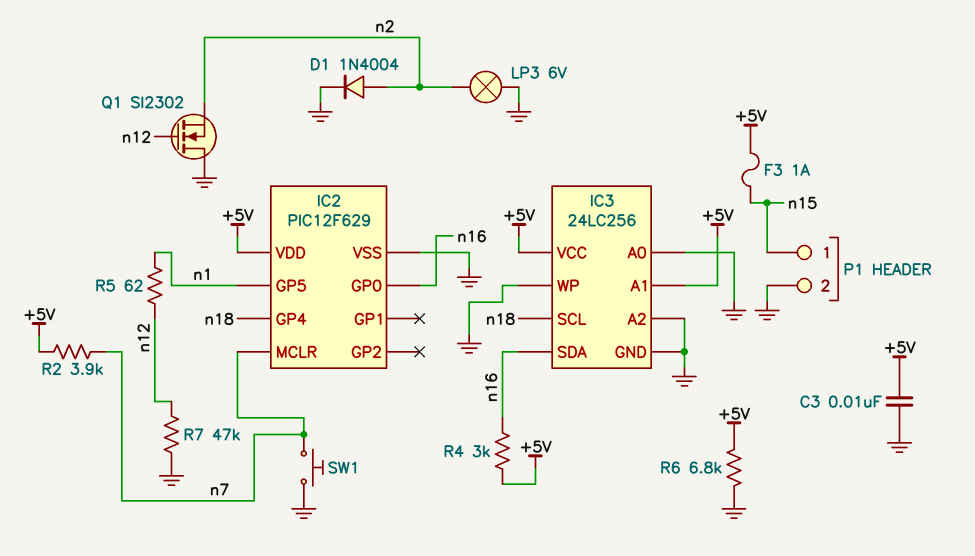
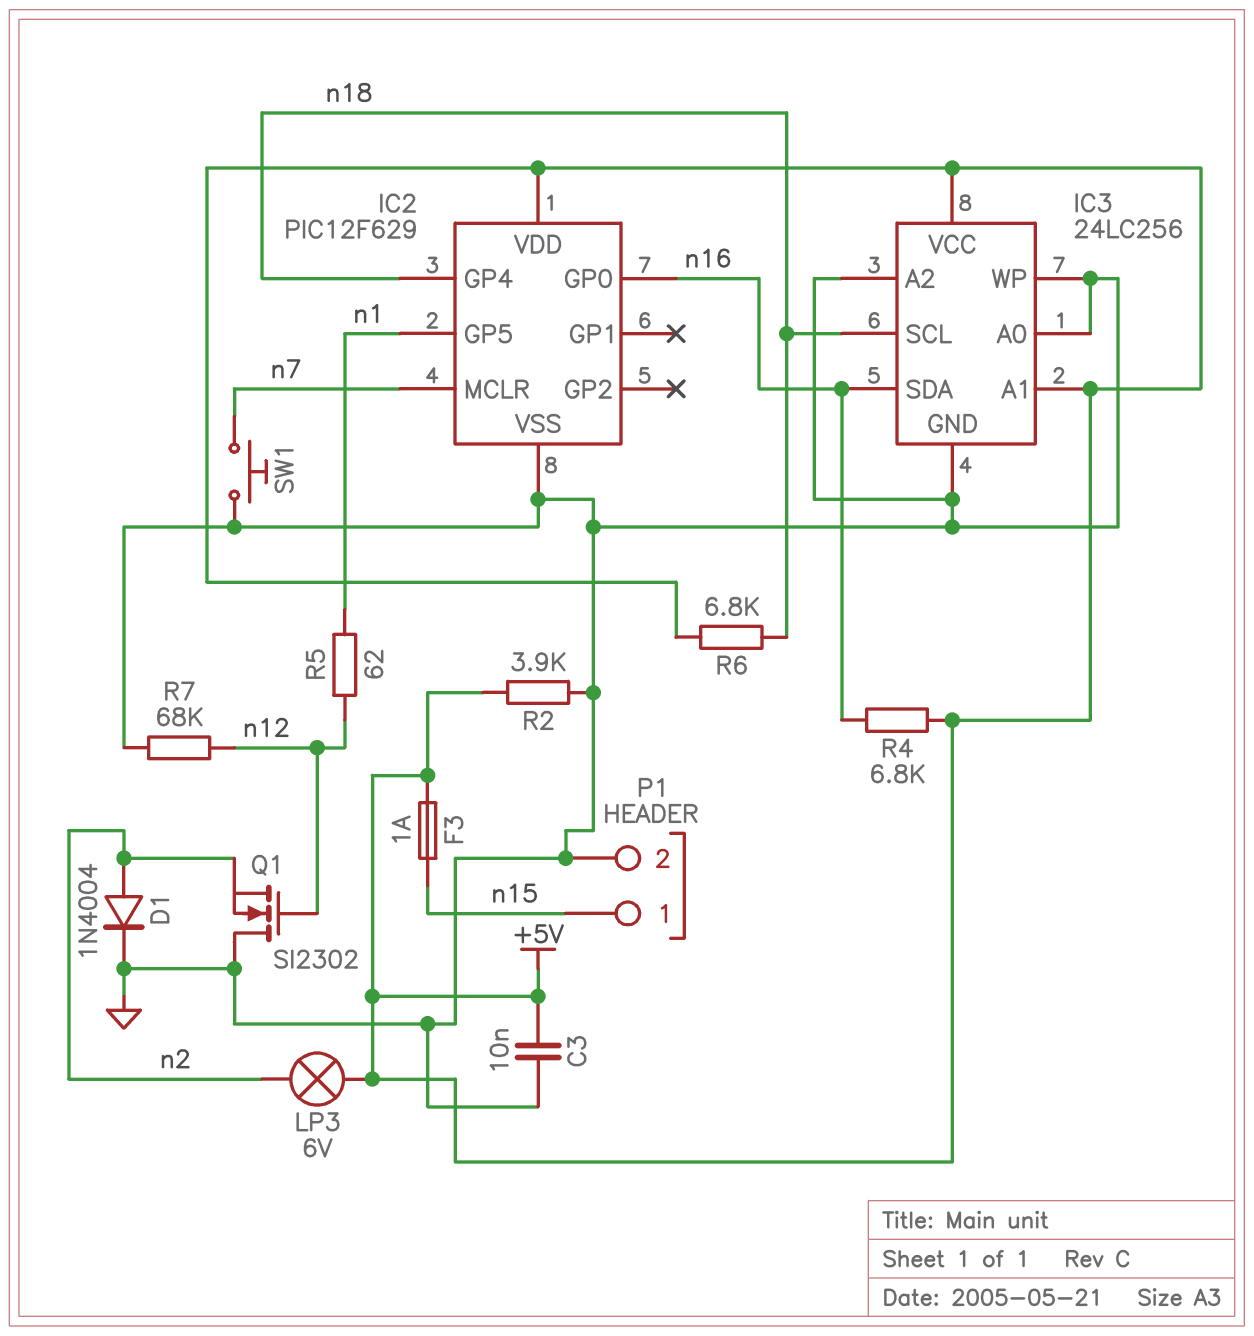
LP3: lamp 6V (GND, n2) -> lamp 6V (+5V, n2)
R2: 3.9k (+5V, n7) -> 3.9k (+5V, GND)
R4: 3k (+5V, n16) -> 6.8k (+5V, n16)
R6: 6.8k (+5V, GND) -> 6.8k (+5V, n18)
R7: 47k (GND, n12) -> 68k (GND, n12)

